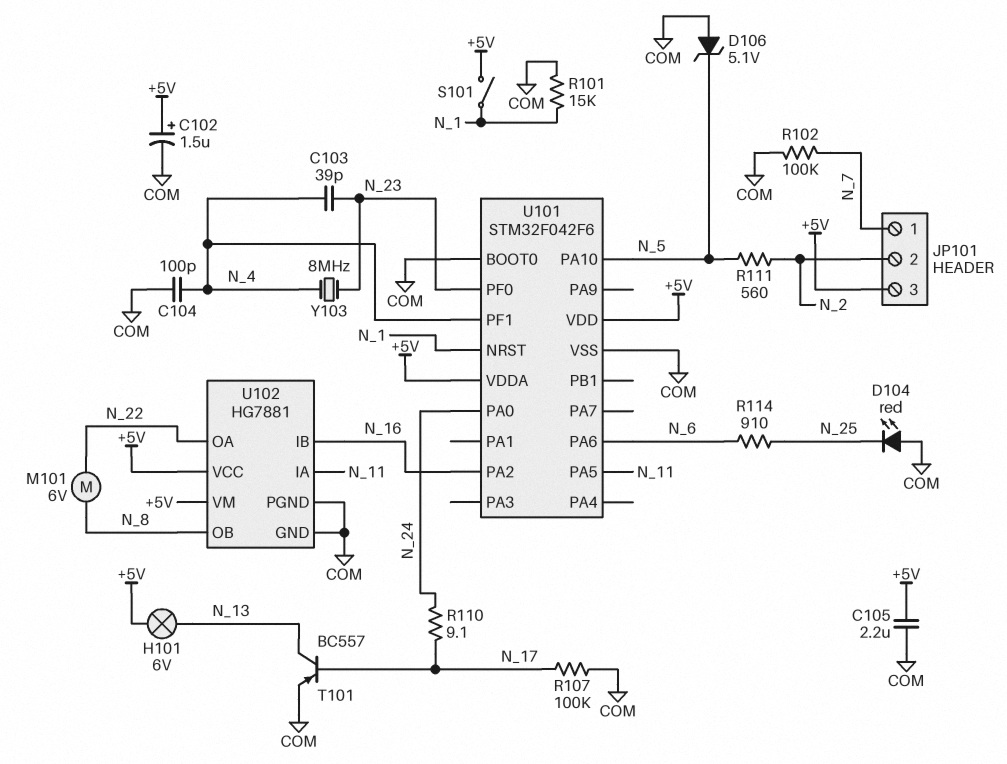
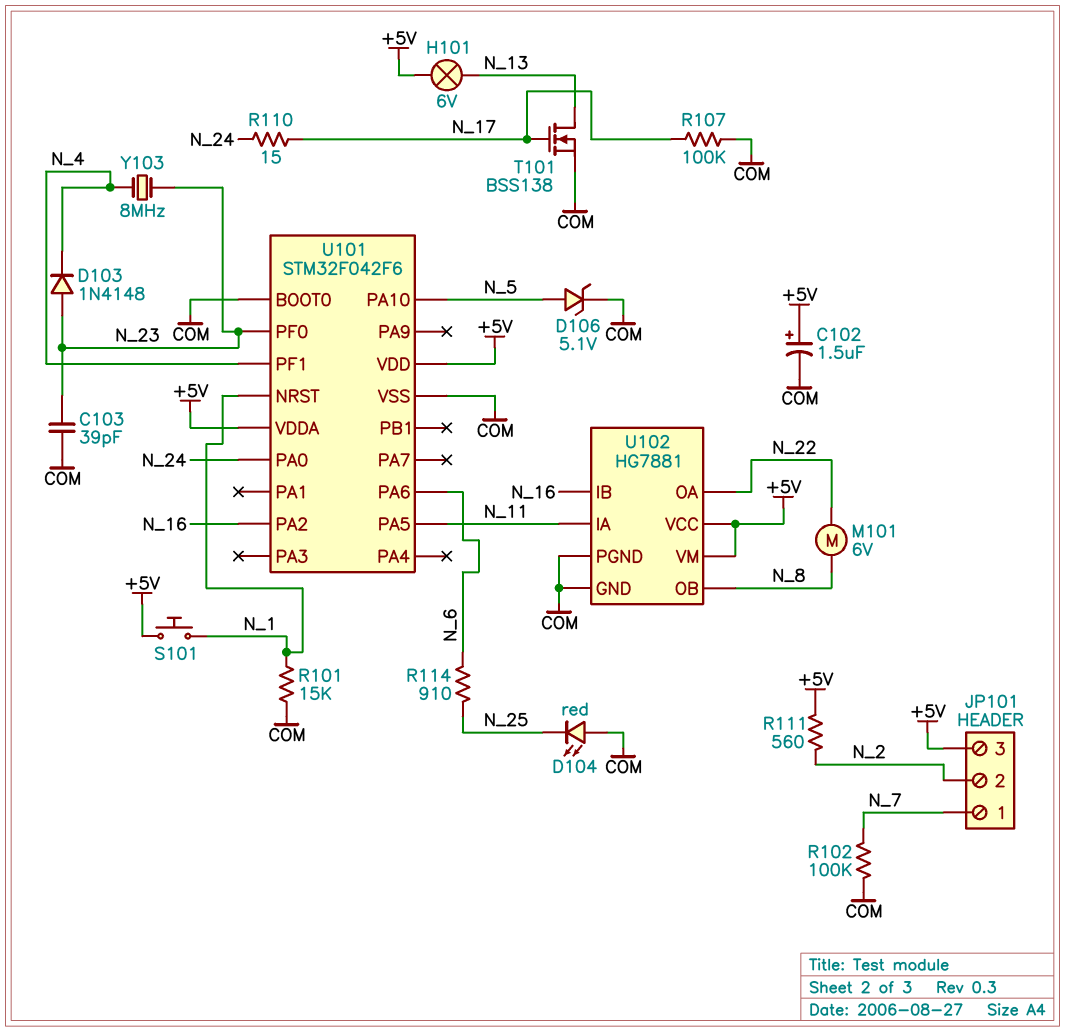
C103: 39pF (N_4, N_23) -> 39pF (COM, N_23)
C104: 100pF (COM, N_4) -> none
C105: 2.2uF (+5V, COM) -> none
D103: none -> diode 1N4148 (A N_23, K N_4)
D106: zener 5.1V (A COM, K N_5) -> zener 5.1V (A N_5, K COM)
R110: 9.1 (N_17, N_24) -> 15 (N_17, N_24)
R111: 560 (N_2, N_5) -> 560 (+5V, N_2)
S101: switch (+5V, N_1) -> button (+5V, N_1)
T101: PNP BC557 (B N_17, C N_13, E COM) -> NMOS BSS138 (G N_17, D N_13, S COM)

